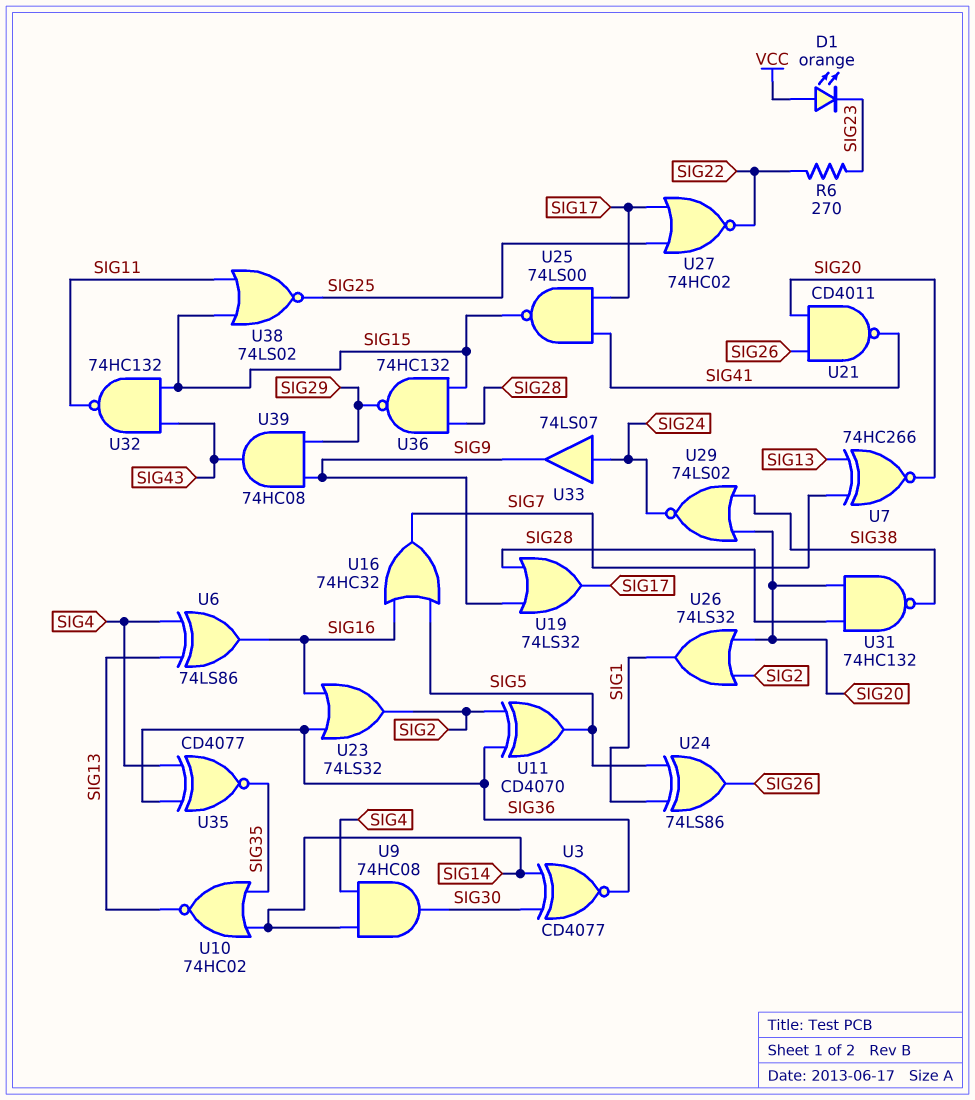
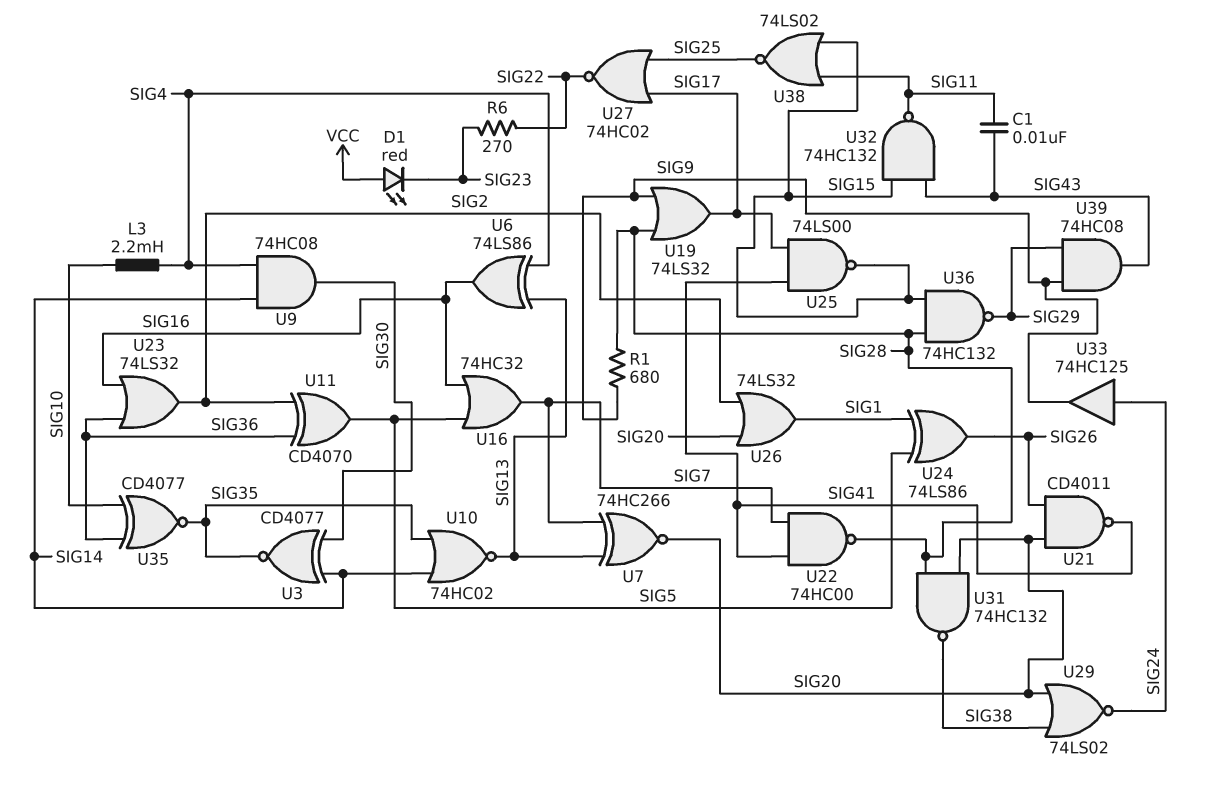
C1: none -> 10nF (SIG11, SIG43)
D1: LED orange (A VCC, K SIG23) -> LED red (A VCC, K SIG23)
L3: none -> 2.2mH (SIG4, SIG10)
R1: none -> 680 (SIG9, SIG28)
U3: XNOR CD4077 (in SIG14, in SIG30, out SIG36) -> XNOR CD4077 (in SIG14, in SIG30, out SIG35)
U22: none -> NAND 74HC00 (in SIG7, in SIG41, out SIG28)
U33: buffer 74LS07 (in SIG24, out SIG9) -> buffer 74HC125 (in SIG24, out SIG9)
U35: XNOR CD4077 (in SIG4, in SIG36, out SIG35) -> XNOR CD4077 (in SIG10, in SIG36, out SIG35)

